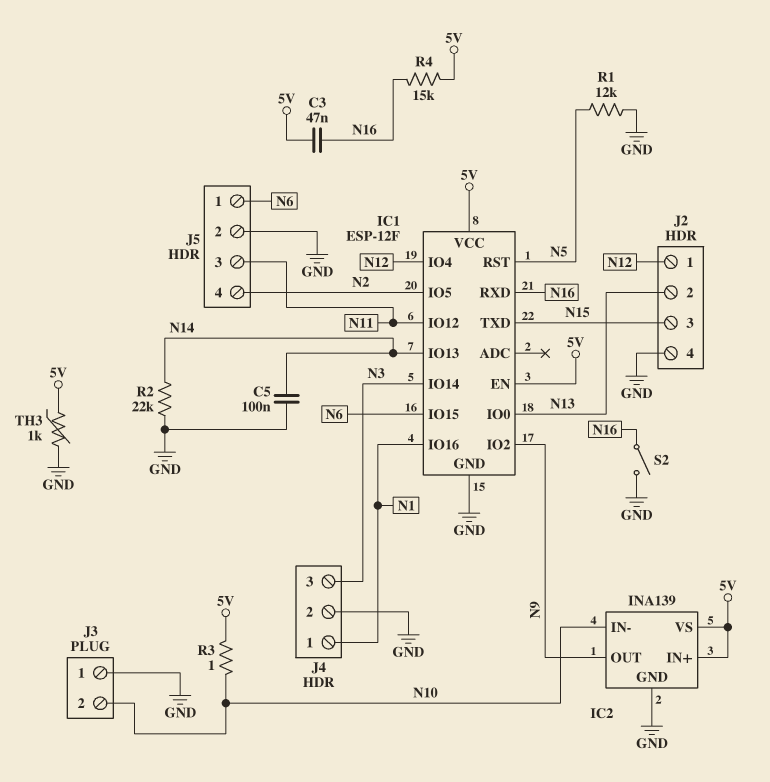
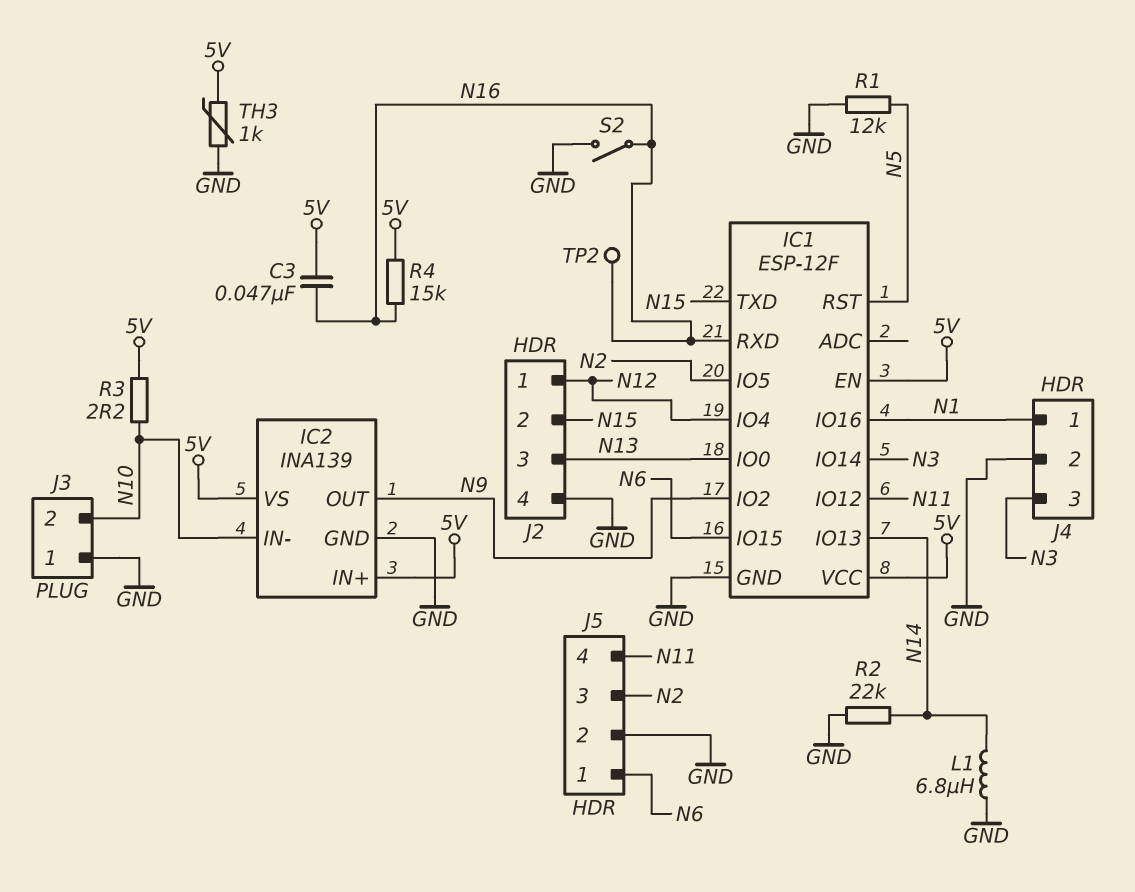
C5: 100nF (GND, N14) -> none
J2 pin 2: N13 -> N15
J2 pin 3: N15 -> N13
J5 pin 3: N11 -> N2
J5 pin 4: N2 -> N11
L1: none -> 6.8uH (GND, N14)
R3: 1 (5V, N10) -> 2.2 (5V, N10)
TP2: none -> test point (N16)

